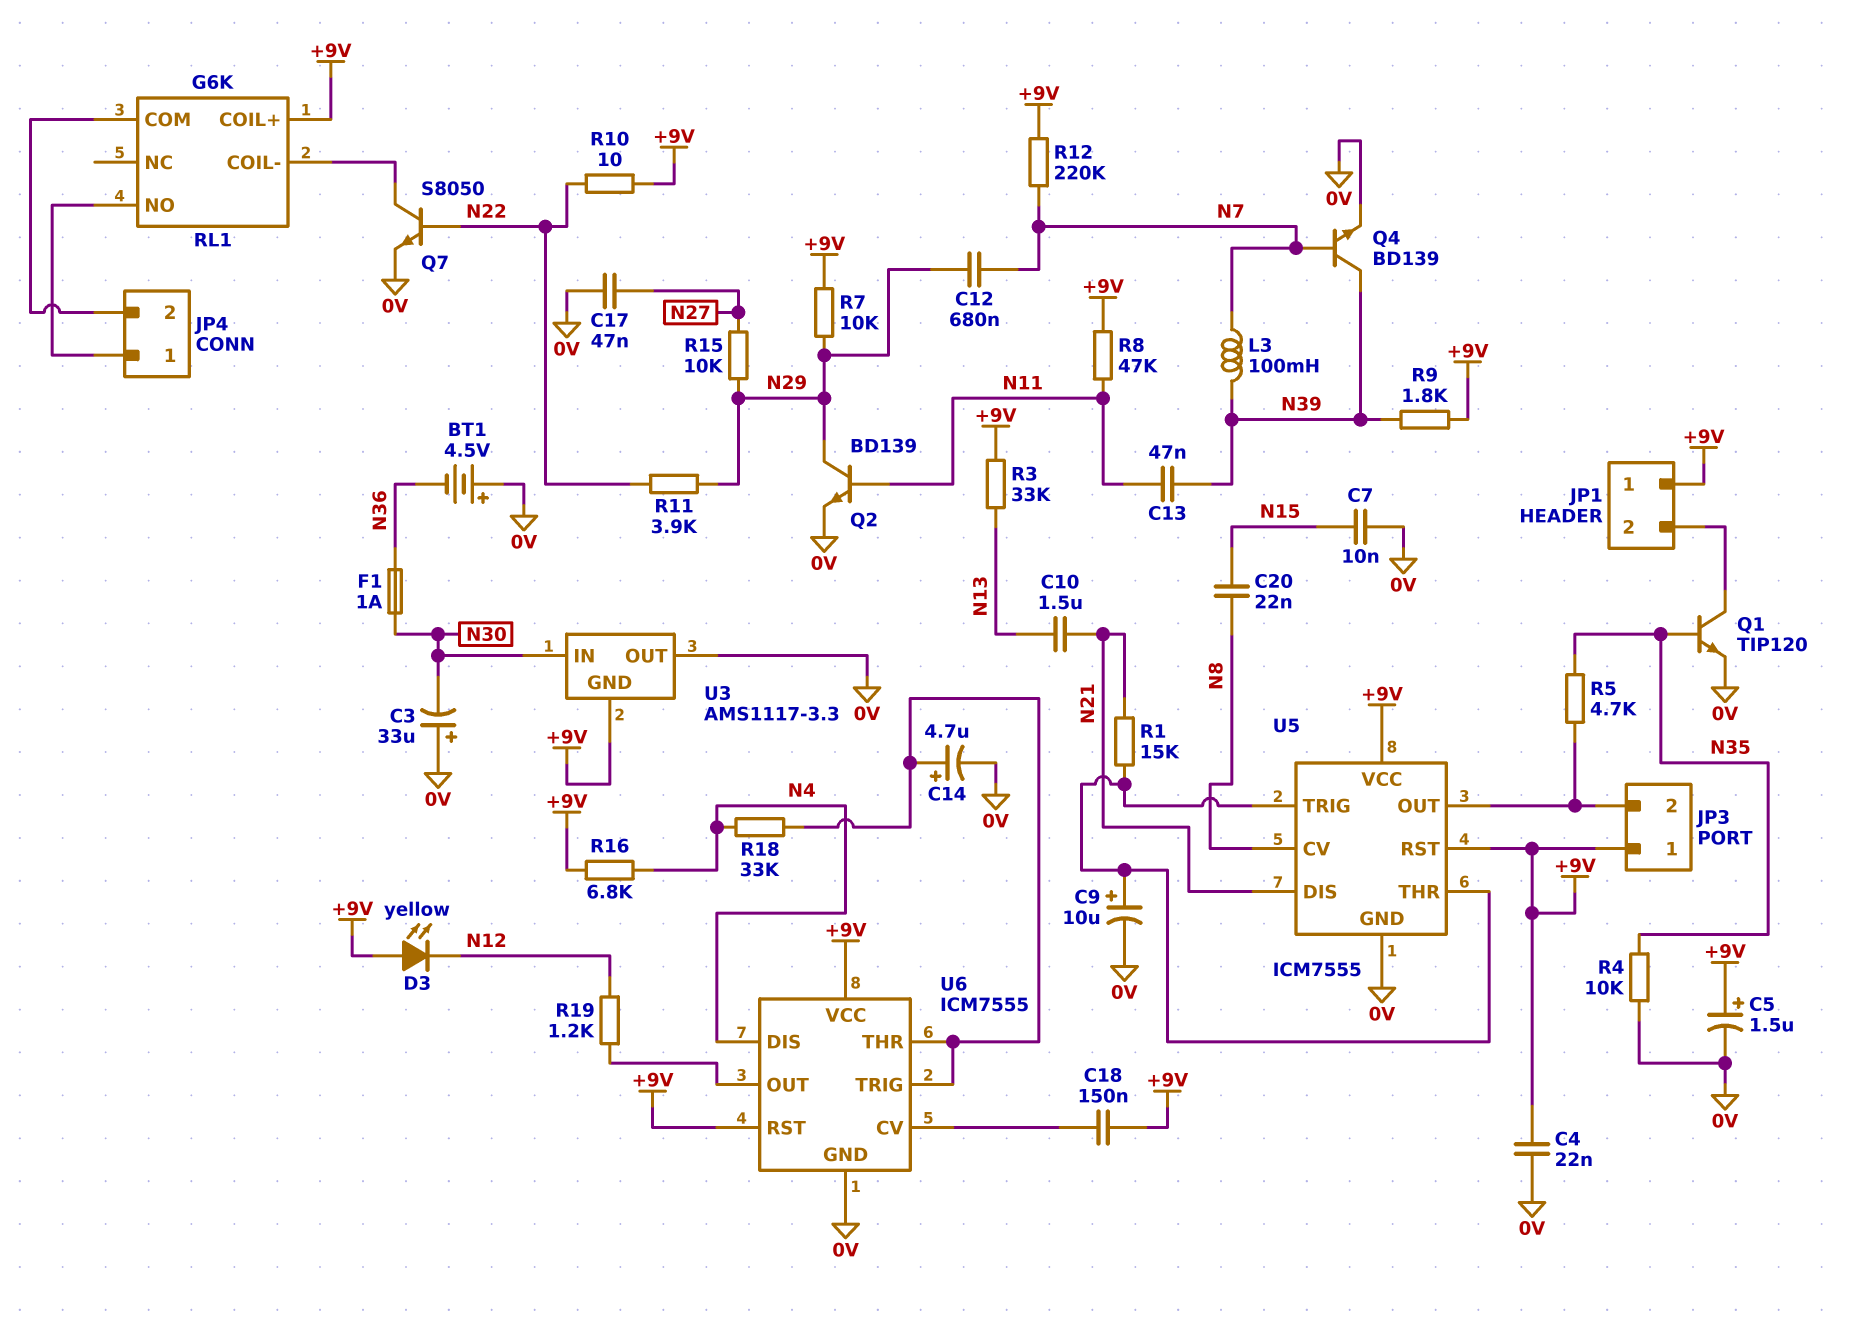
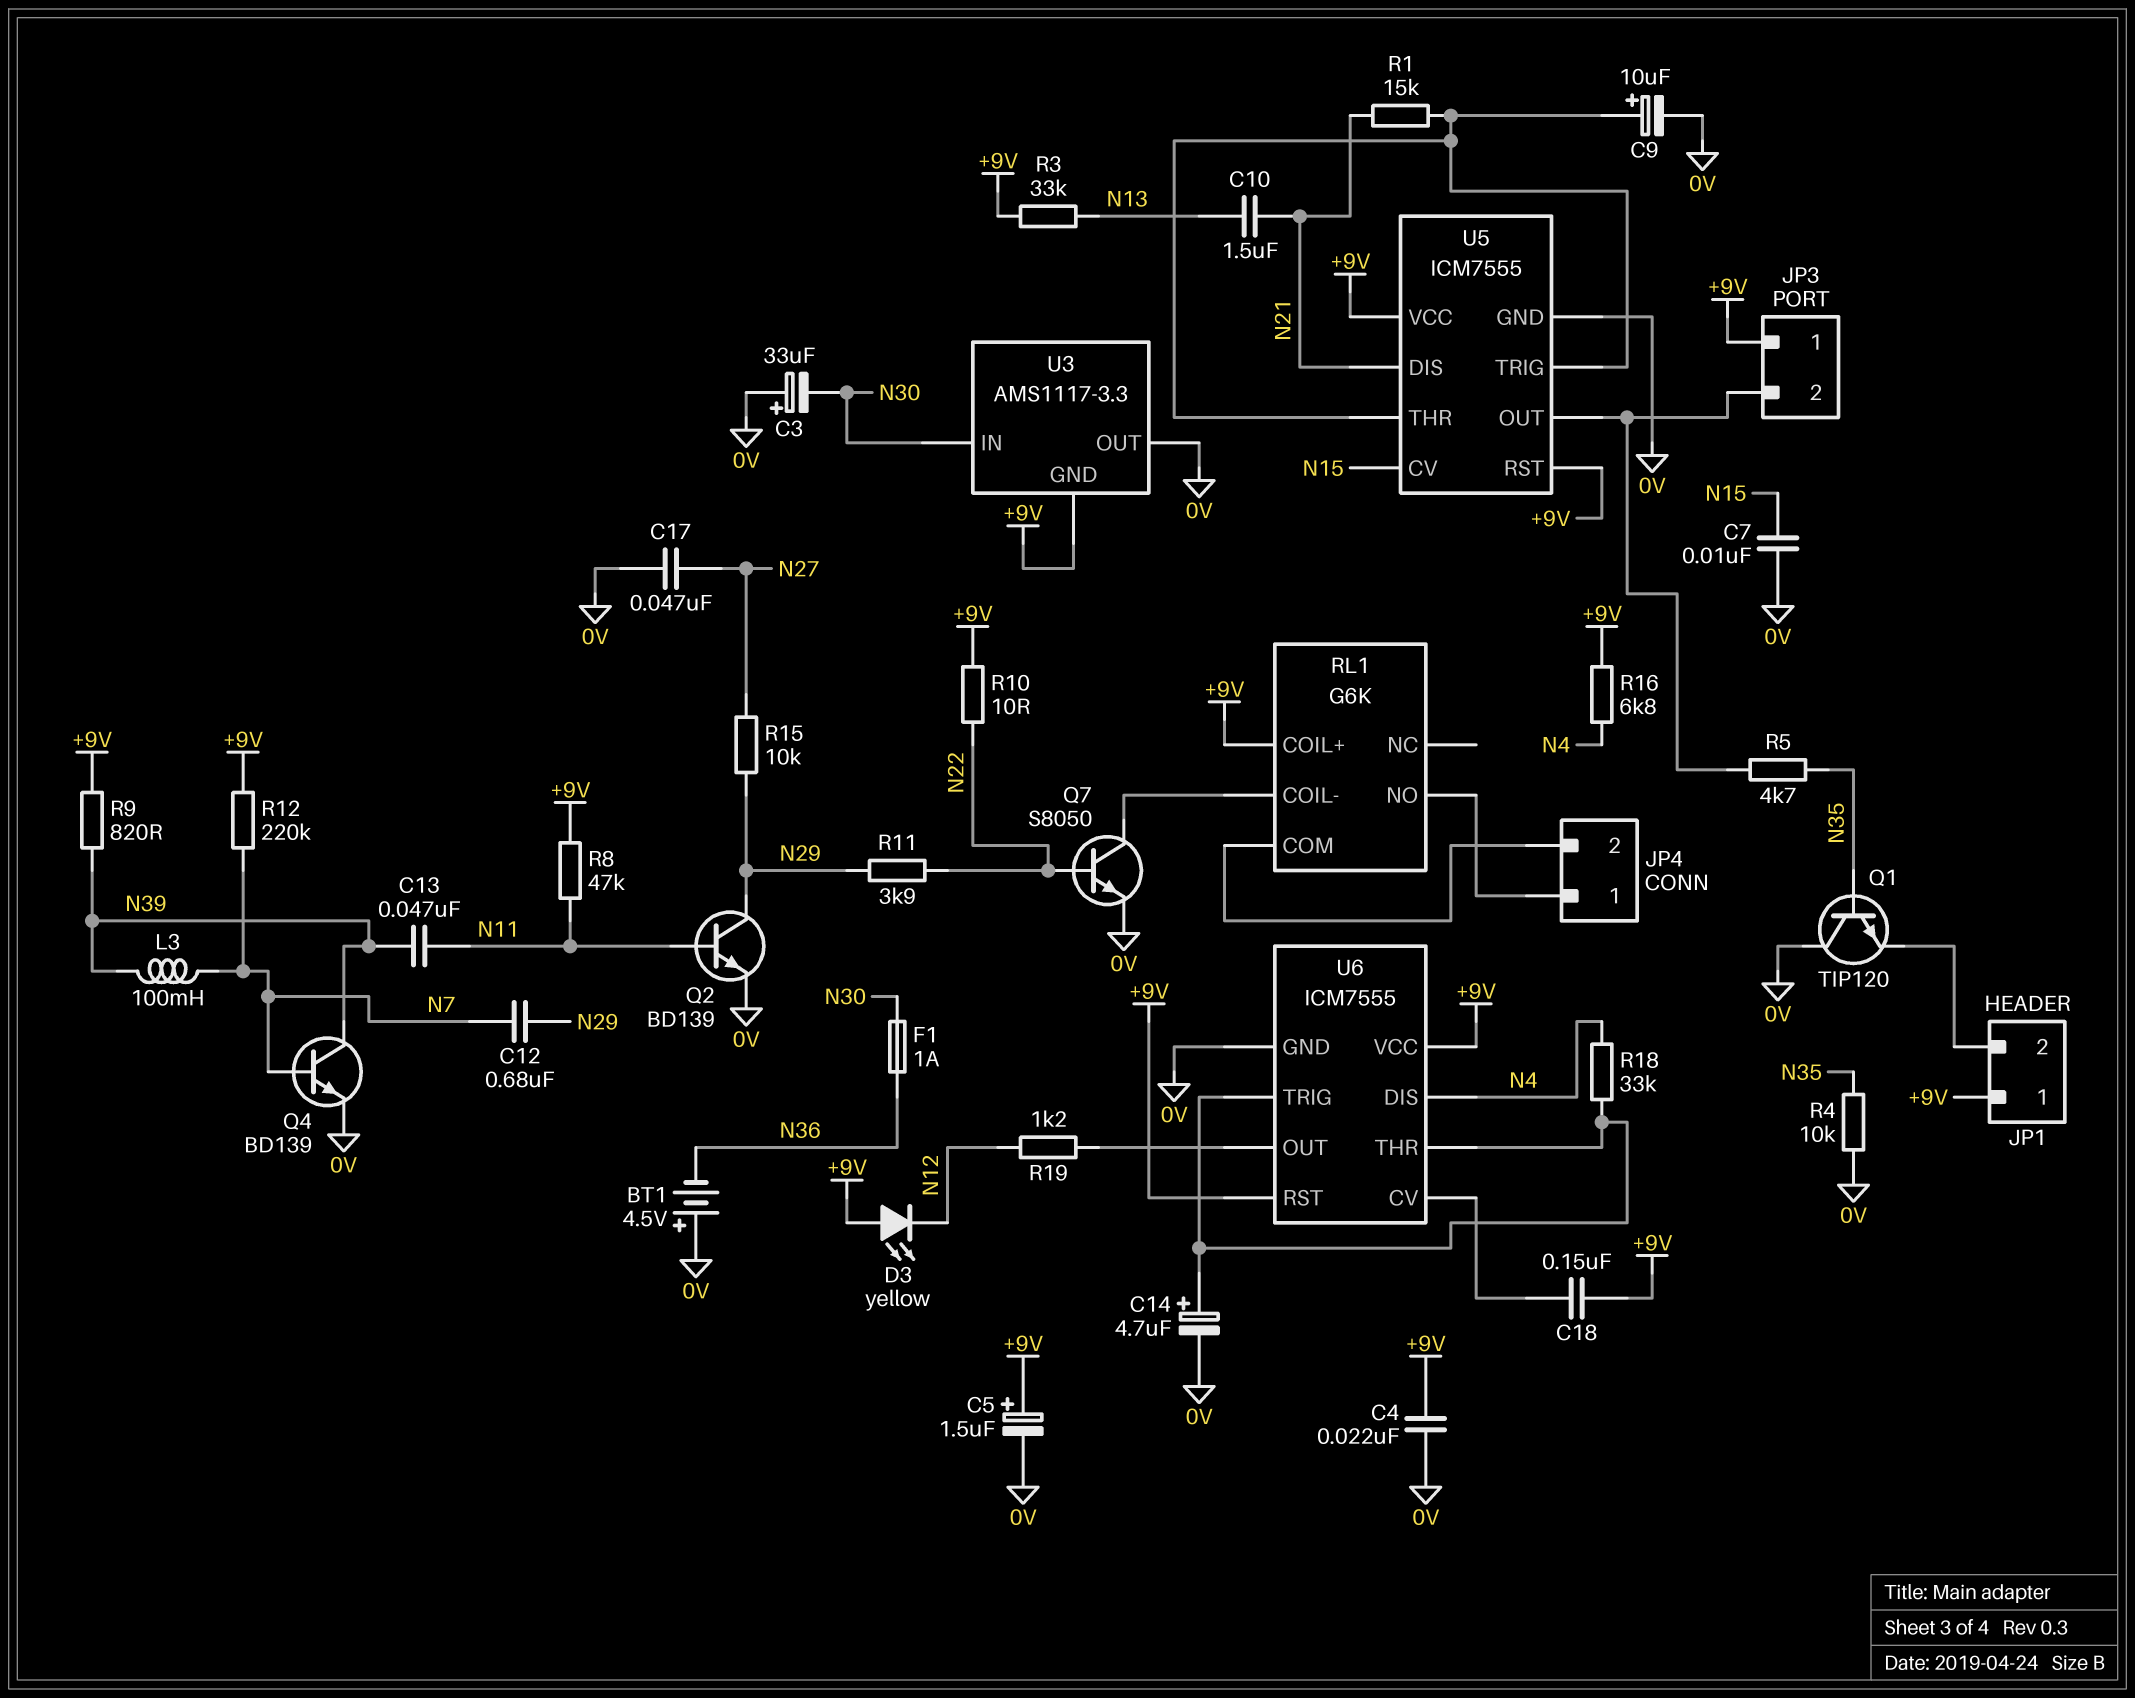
C20: 22nF (N8, N15) -> none
Q1: NPN TIP120 (B N35, C JP1/2, E 0V) -> NPN TIP120 (B N35, C 0V, E JP1/2)
R7: 10k (+9V, N29) -> none
R9: 1.8k (+9V, N39) -> 820 (+9V, N39)
U5 pin CV: N8 -> N15

